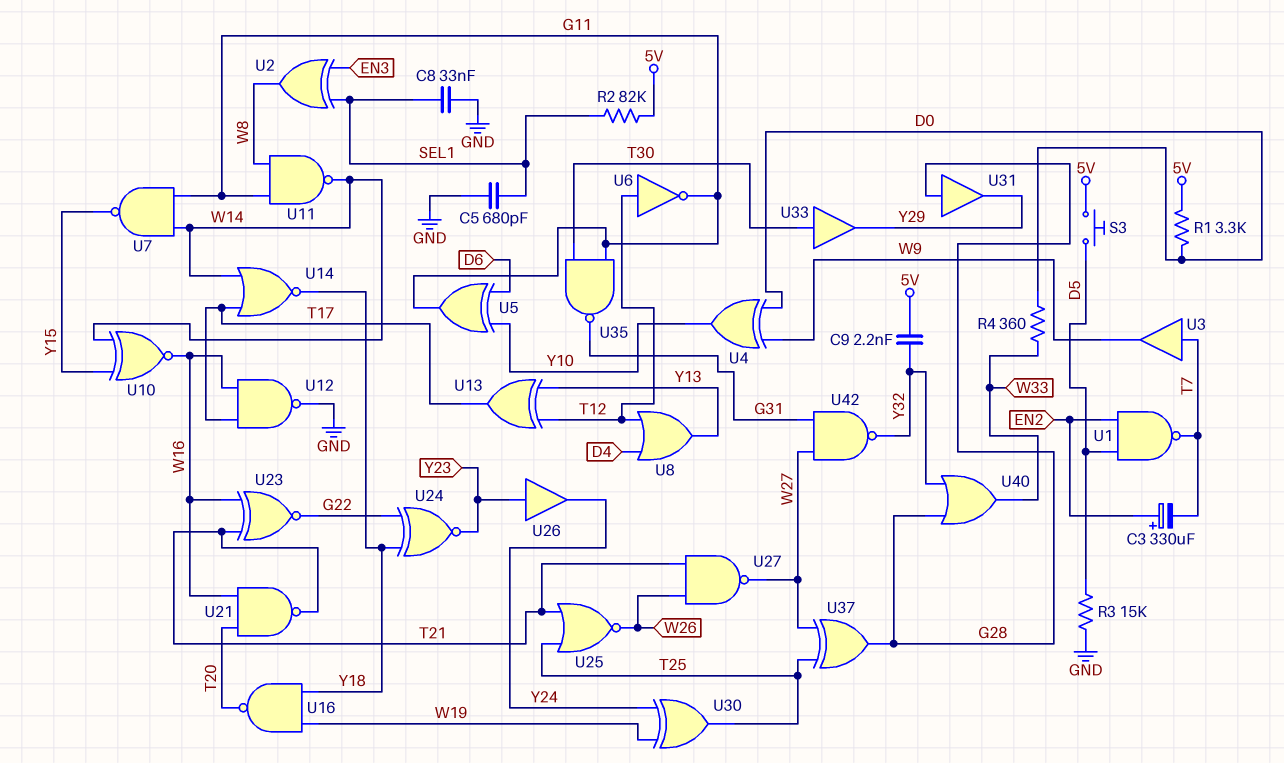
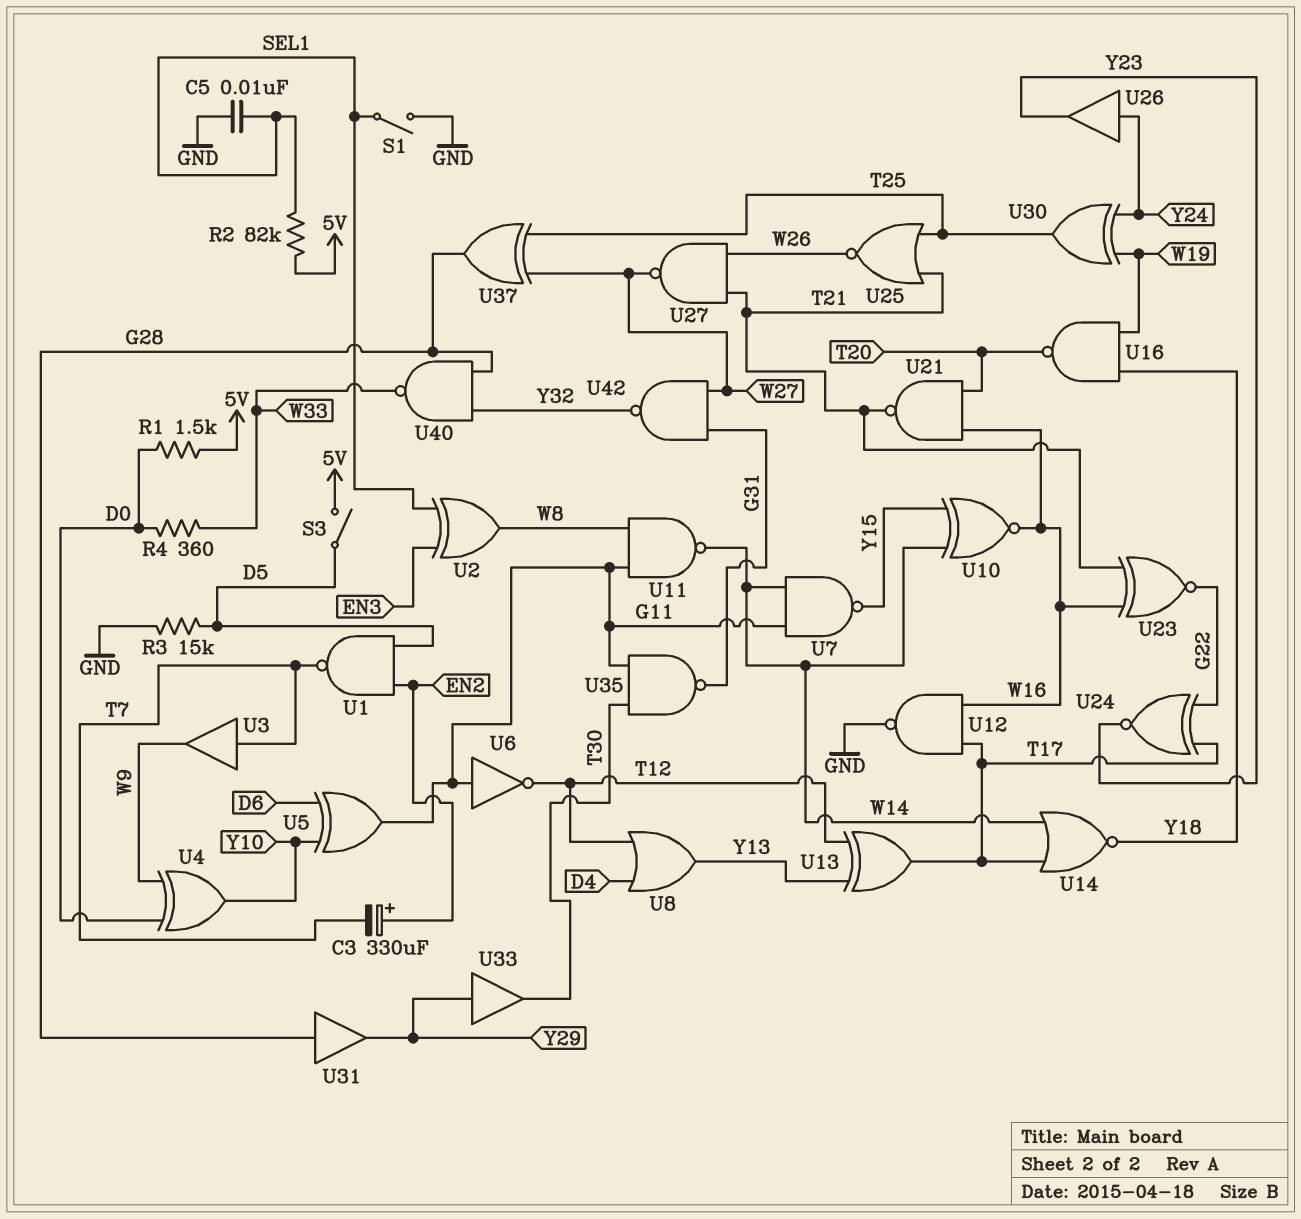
C5: 680pF (GND, SEL1) -> 10nF (GND, SEL1)
C8: 33nF (GND, SEL1) -> none
C9: 2.2nF (5V, Y32) -> none
R1: 3.3k (5V, D0) -> 1.5k (5V, D0)
S1: none -> switch (GND, SEL1)
S3: button (5V, D5) -> switch (5V, D5)
U6: NOT (in T12, out G11) -> NOT (in G11, out T12)
U24: XNOR (in G22, in Y18, out Y23) -> XNOR (in G22, in T17, out Y23)
U26: buffer (in Y23, out Y24) -> buffer (in Y24, out Y23)
U33: buffer (in T30, out Y29) -> buffer (in Y29, out T30)
U40: OR (in G28, in Y32, out W33) -> NAND (in G28, in Y32, out W33)

